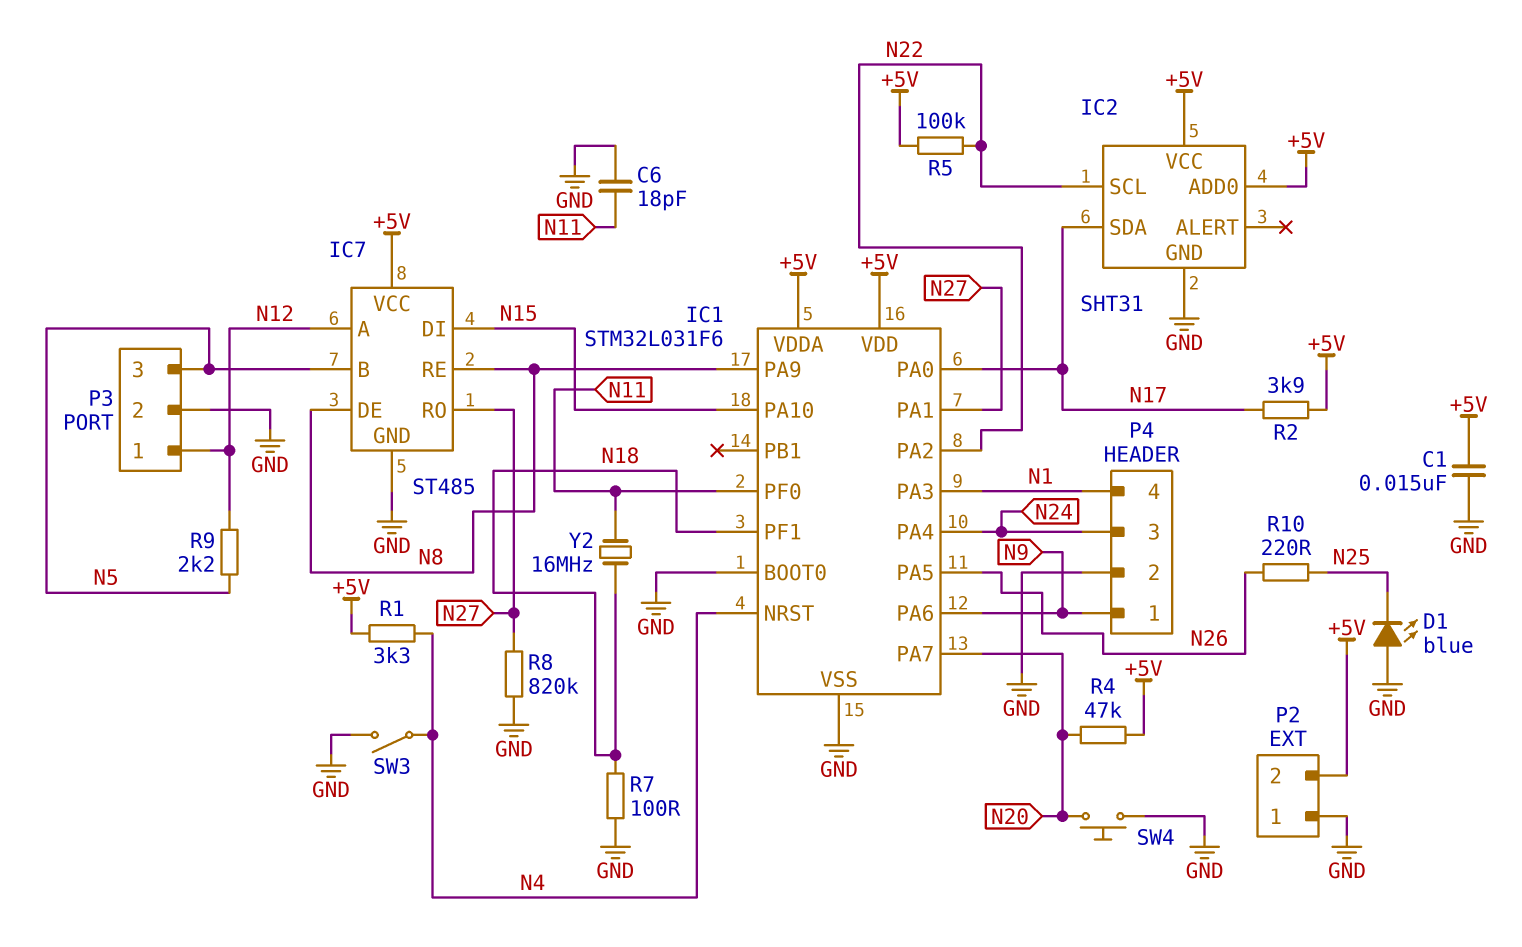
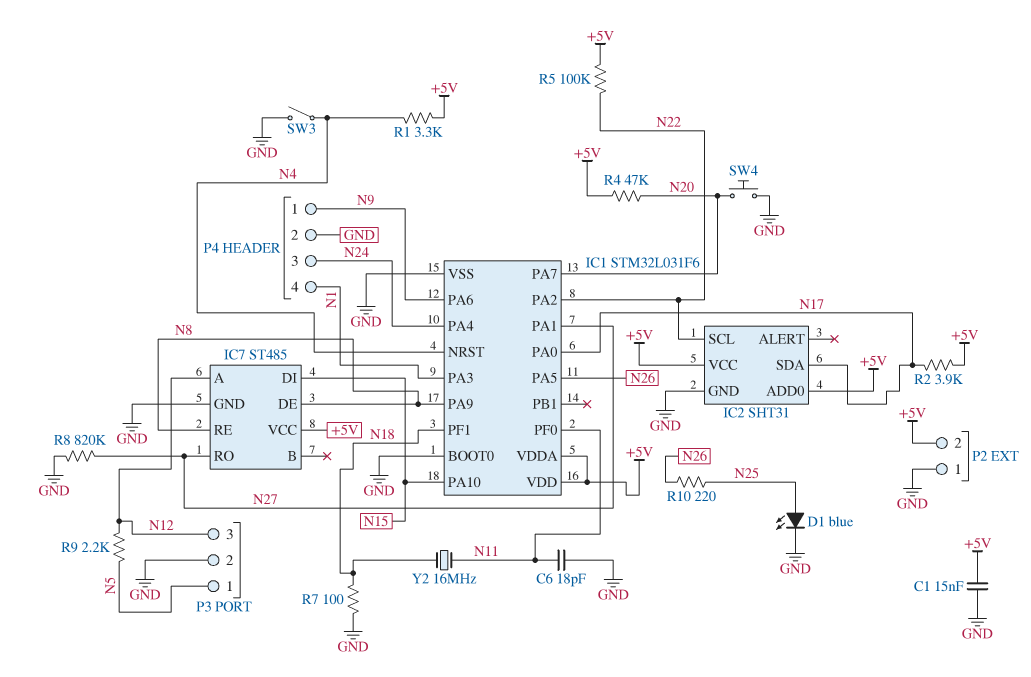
D1: LED blue (A GND, K N25) -> LED blue (A N25, K GND)
IC7 pin B: N5 -> none
P3 pin 1: N12 -> N5
P3 pin 3: N5 -> N12

